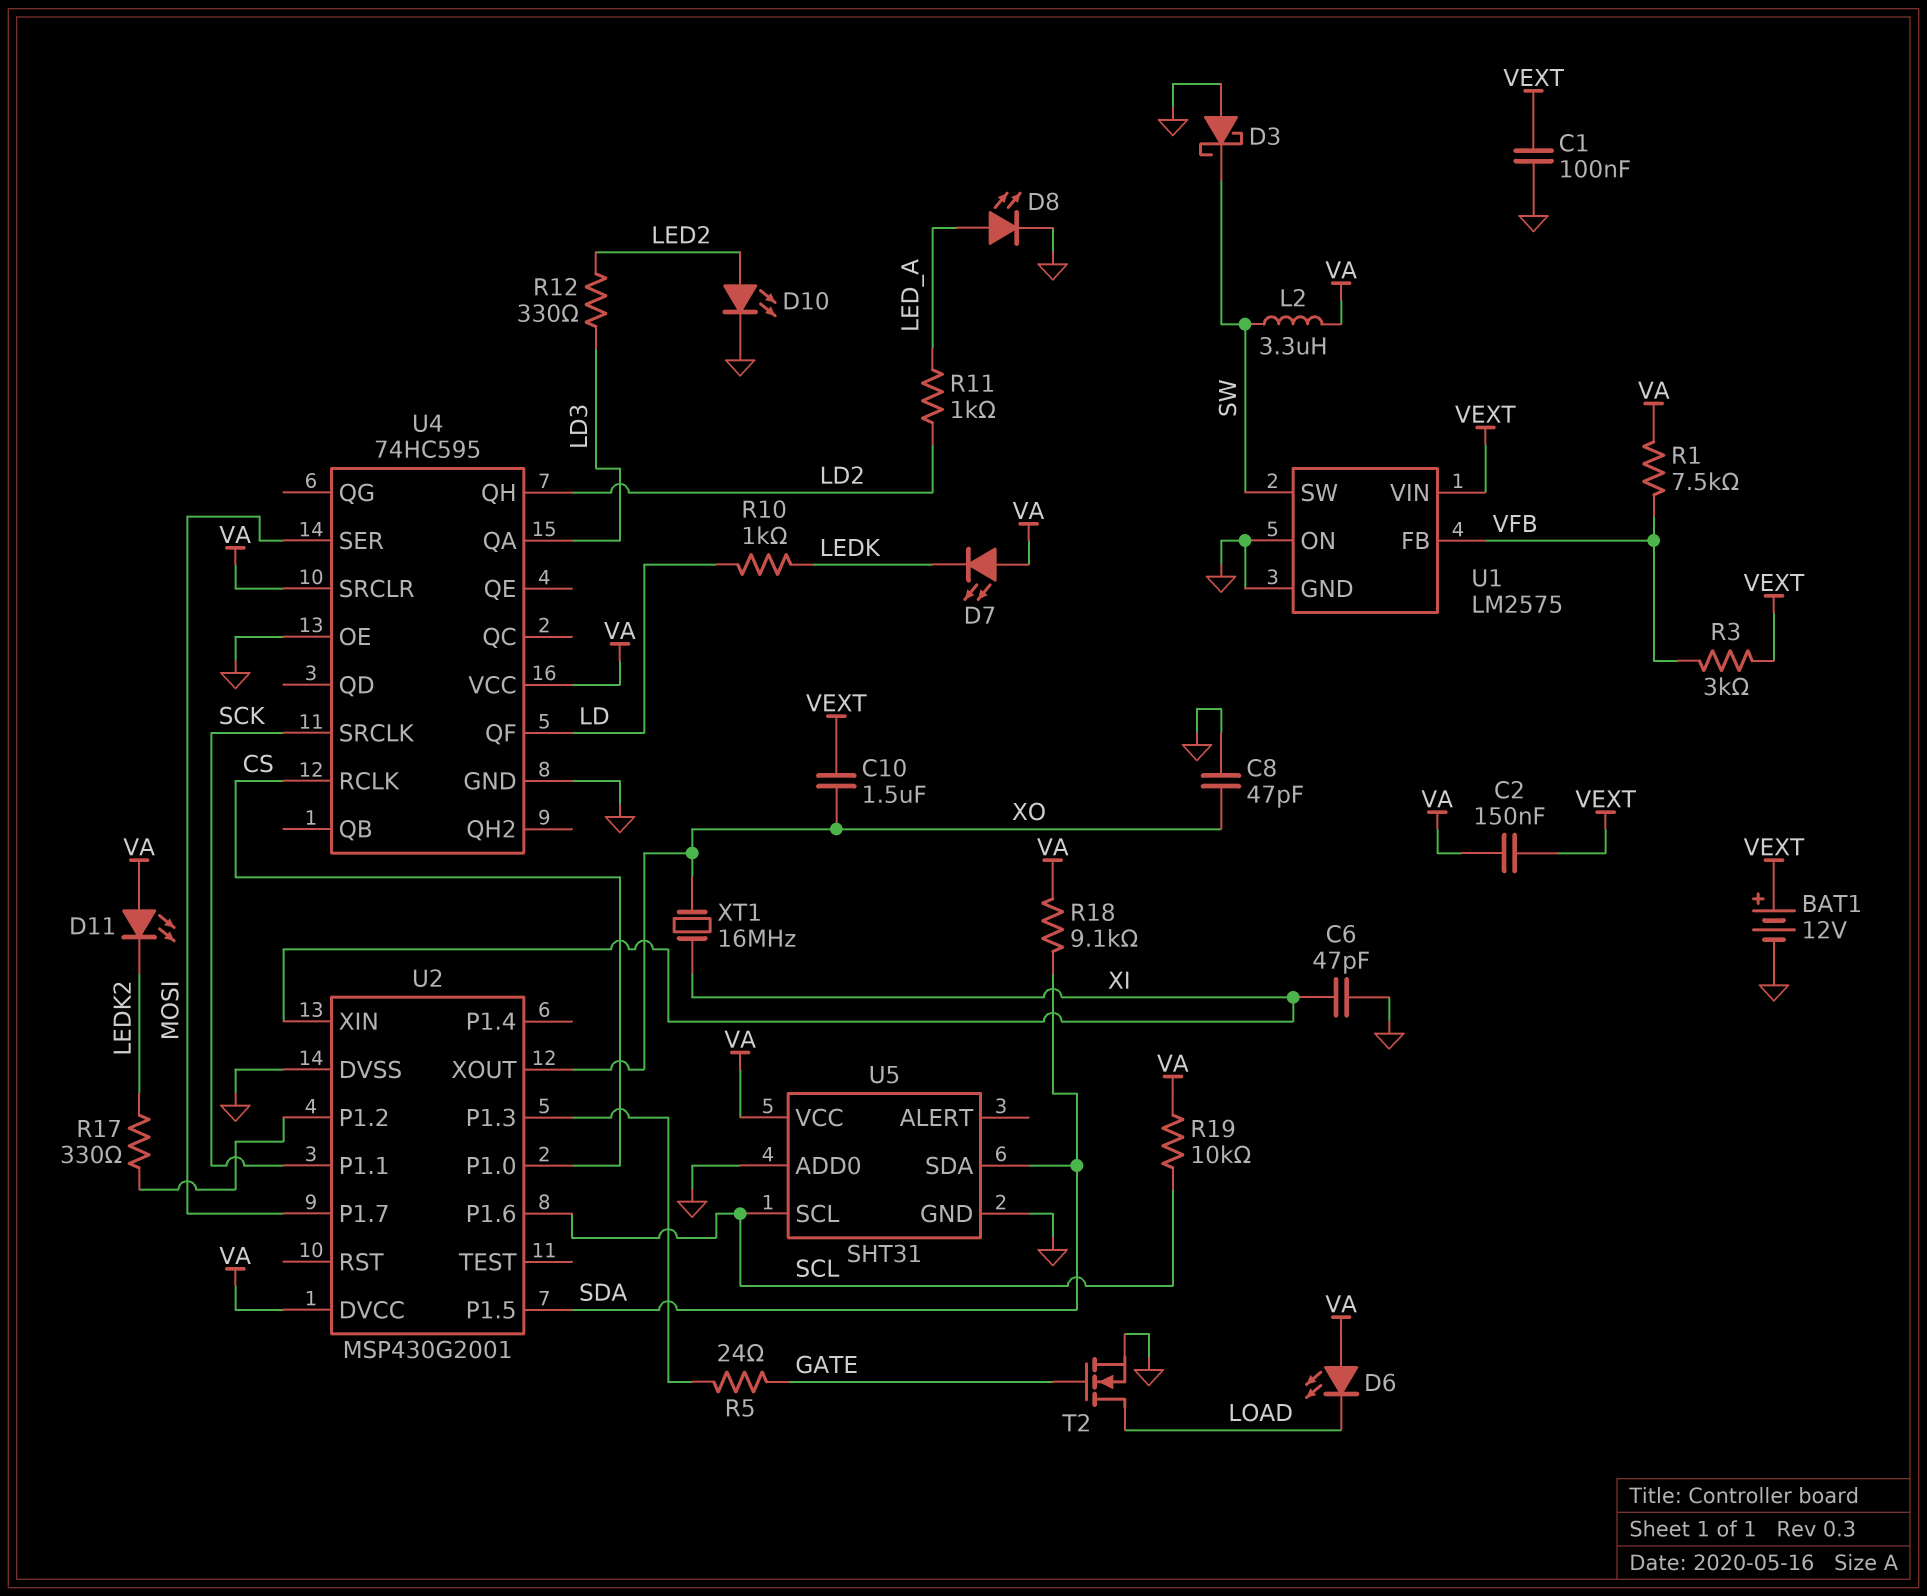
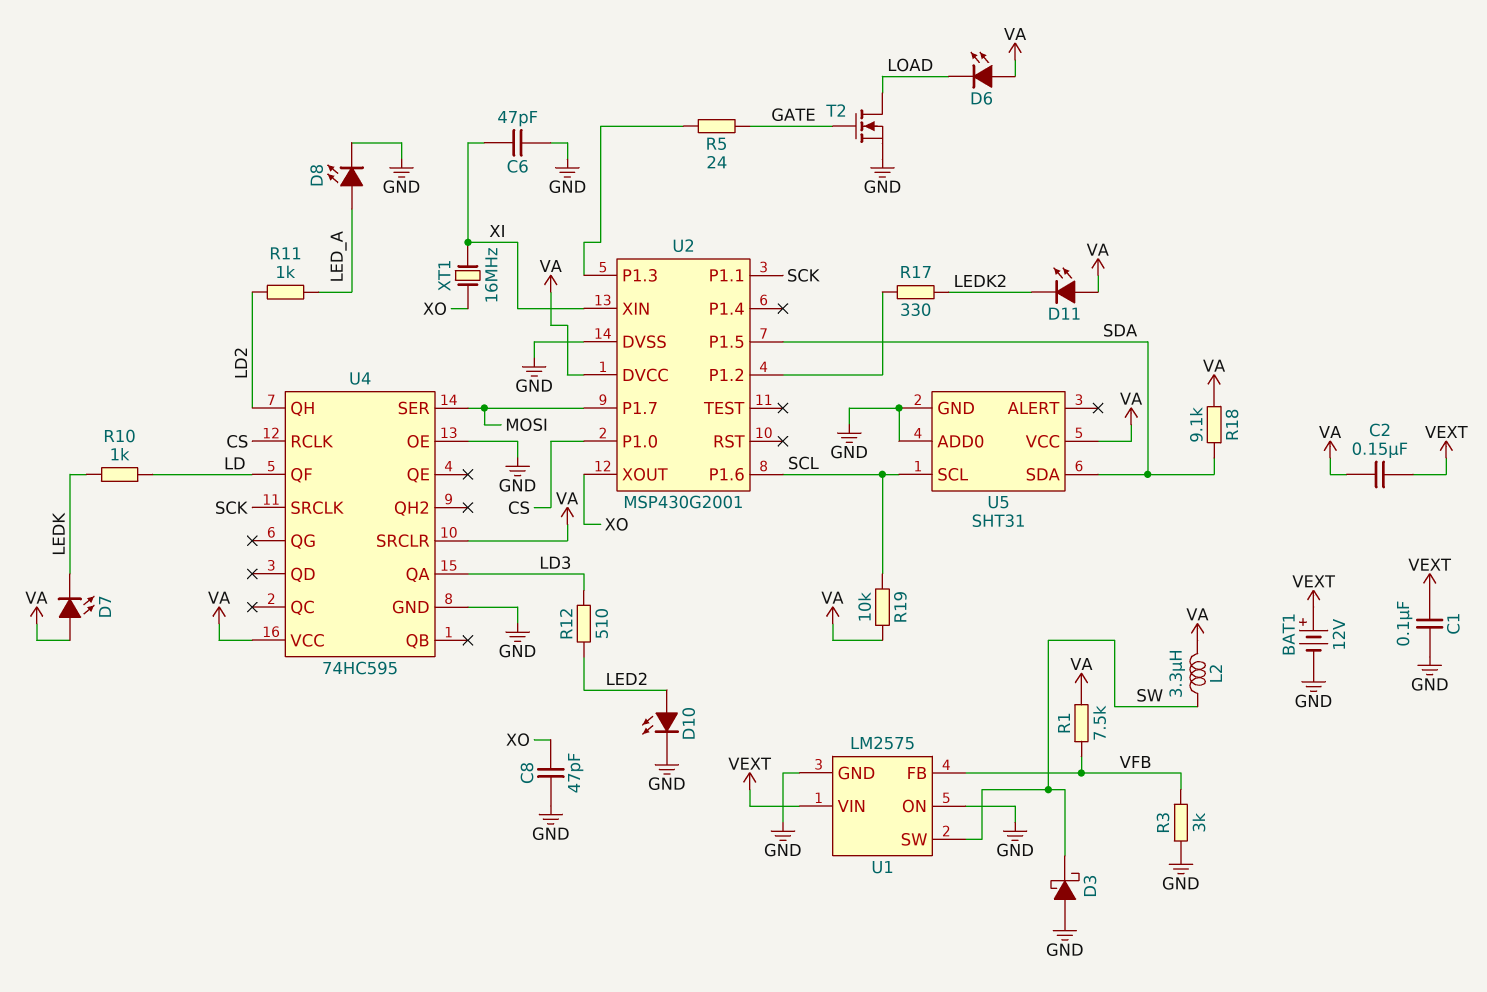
C10: 1.5uF (VEXT, XO) -> none
R3: 3k (VEXT, VFB) -> 3k (GND, VFB)
R12: 330 (LD3, LED2) -> 510 (LD3, LED2)

